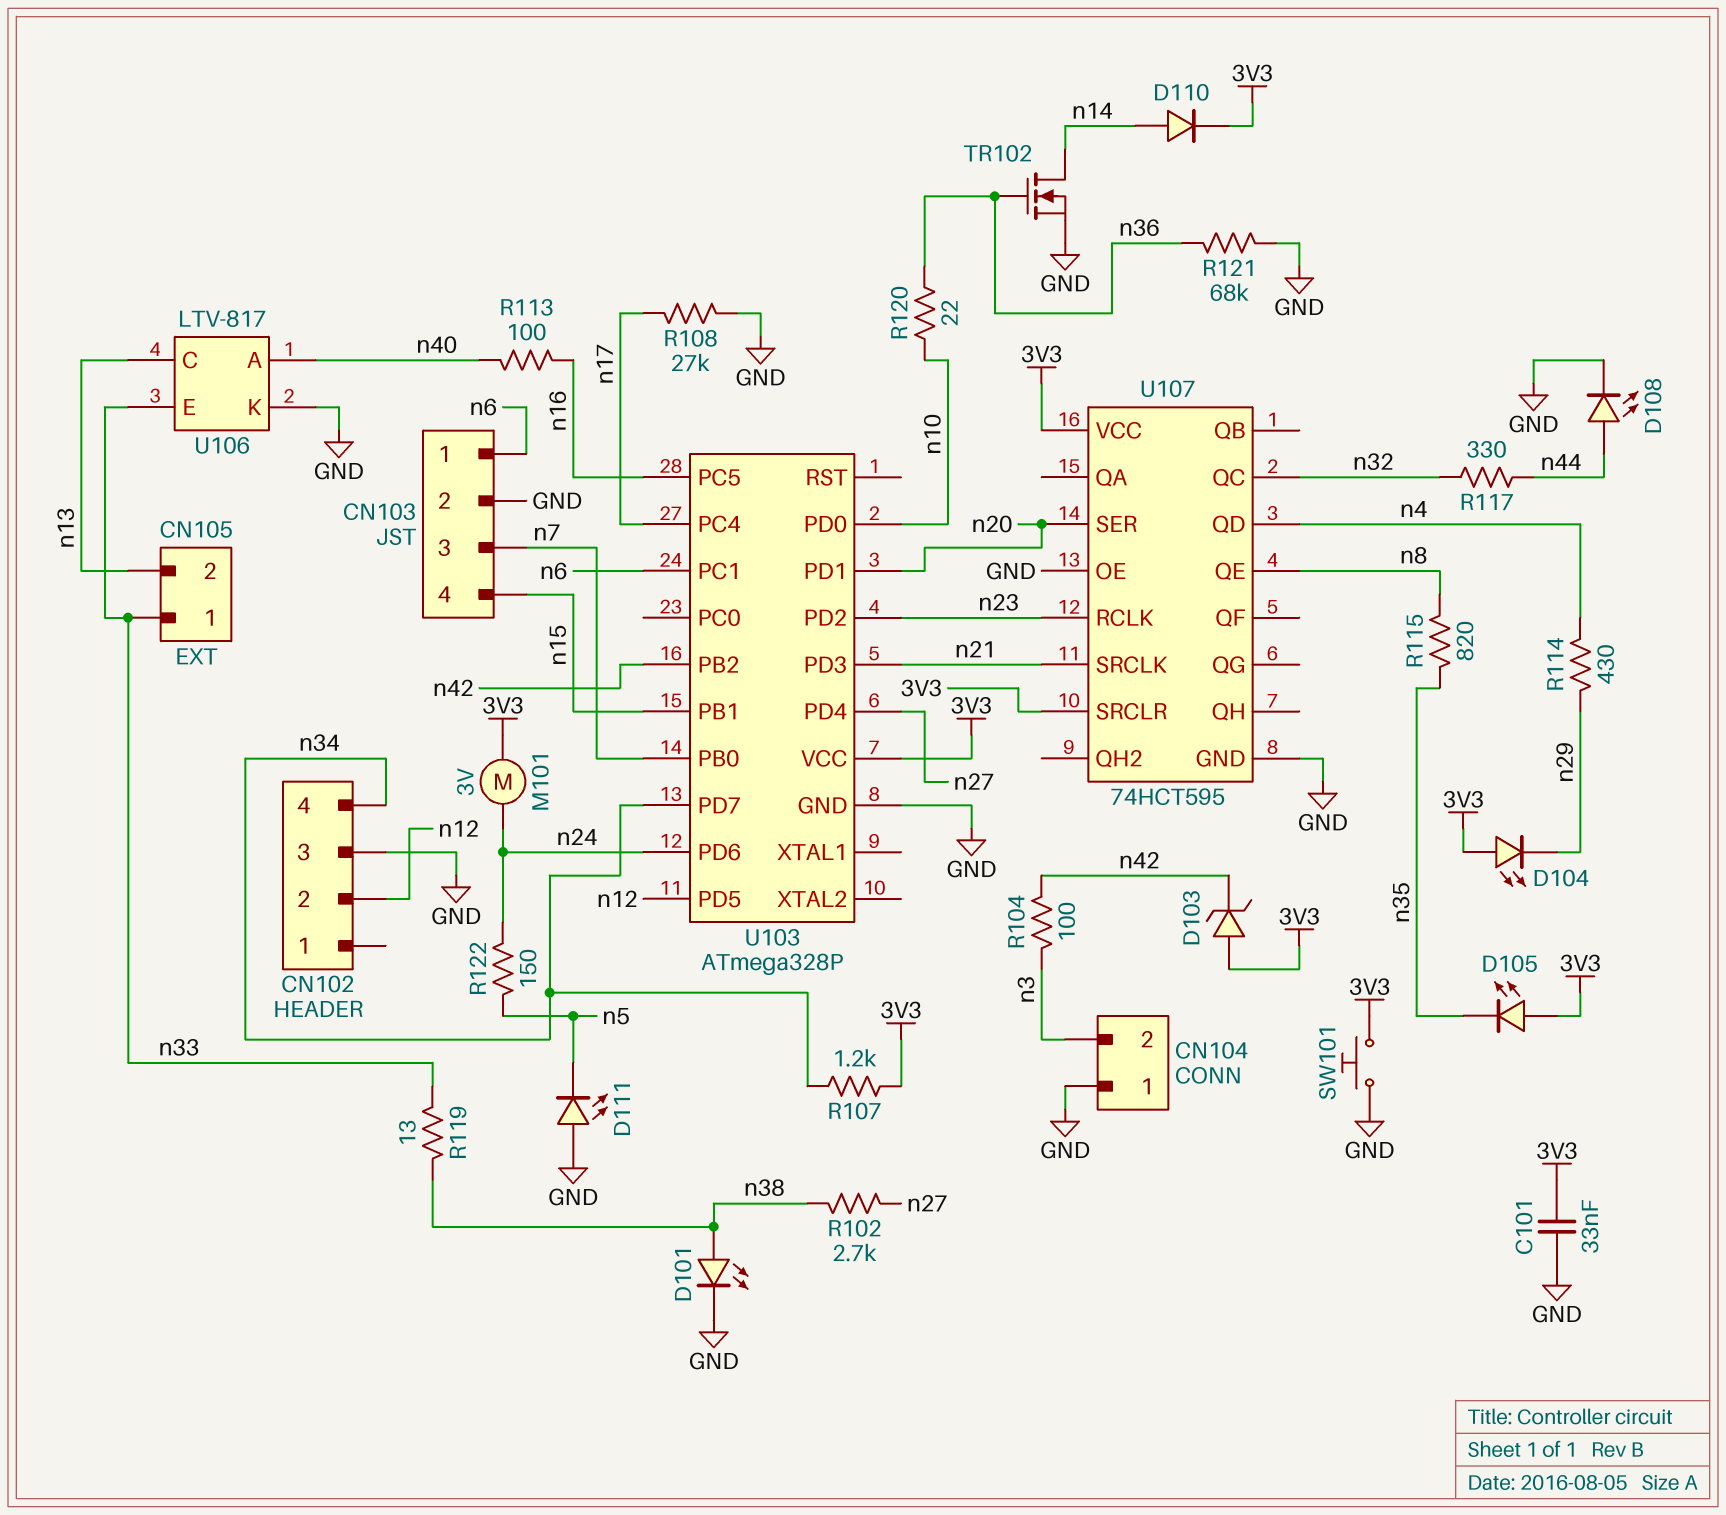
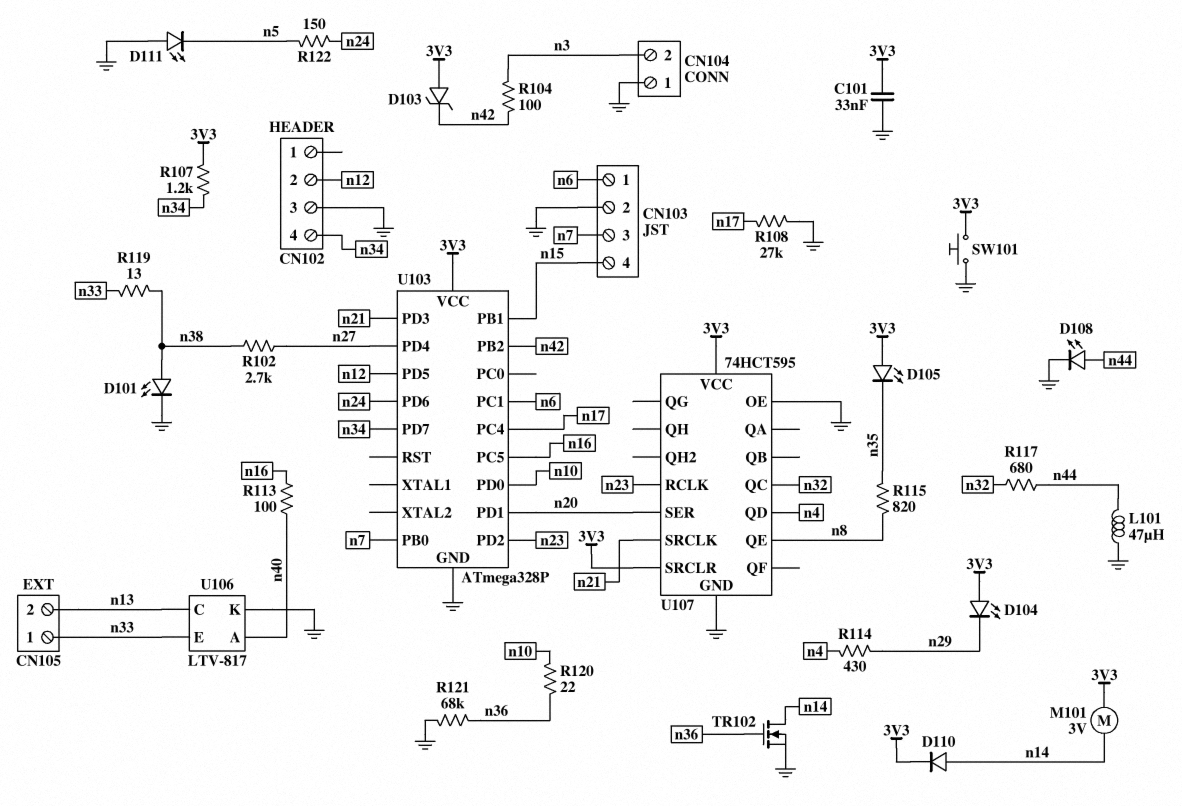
L101: none -> 47uH (GND, n44)
M101: motor 3V (3V3, n24) -> motor 3V (3V3, n14)
R117: 330 (n32, n44) -> 680 (n32, n44)

